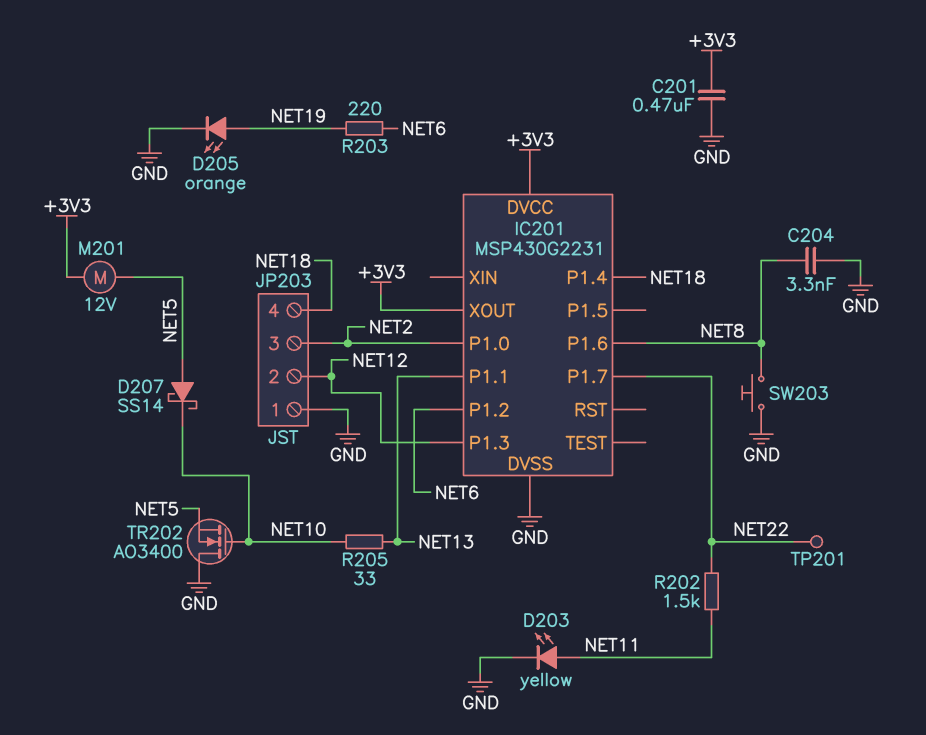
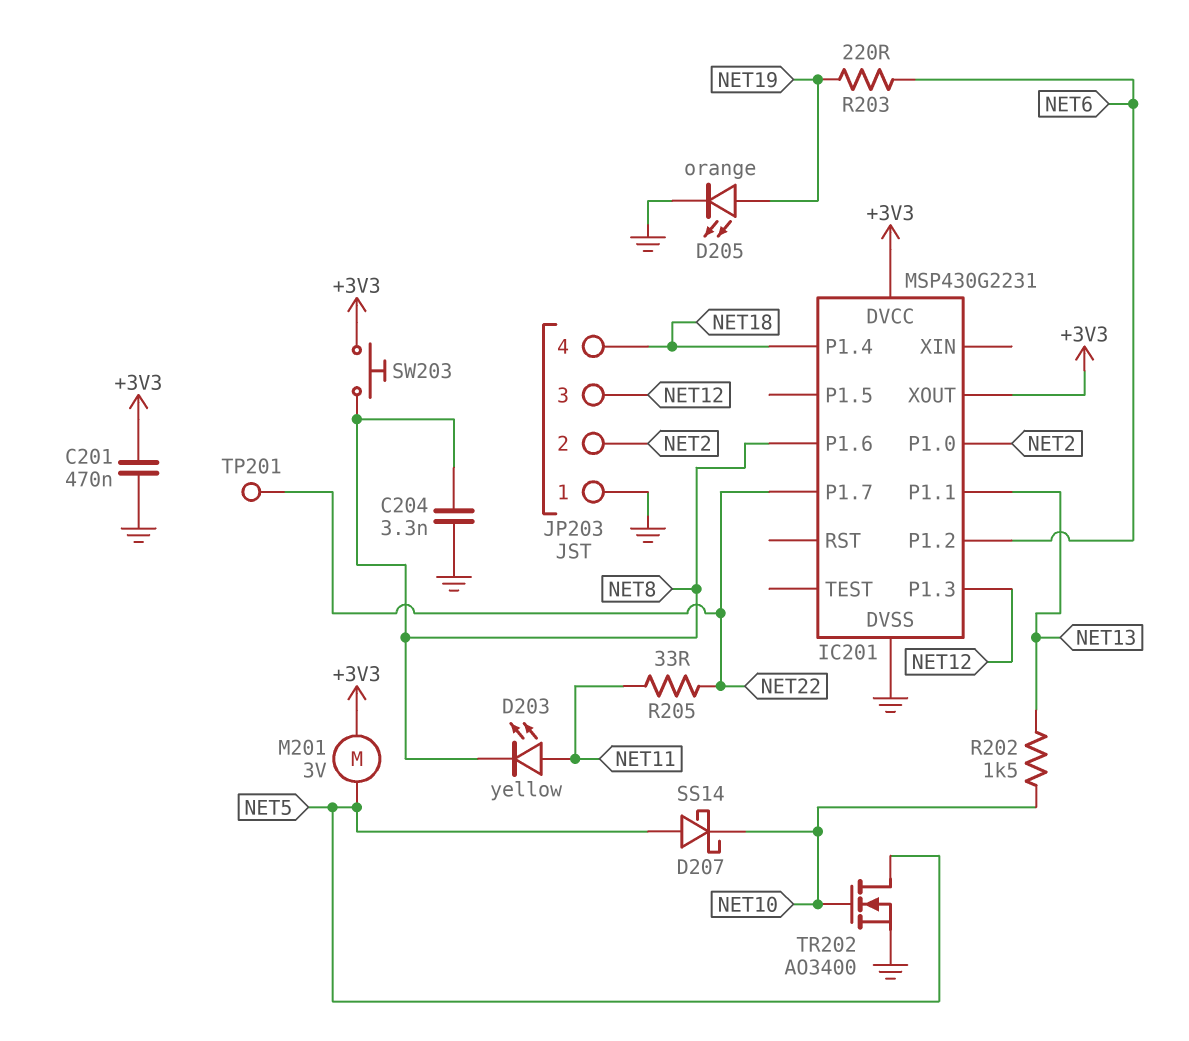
D203: LED yellow (A NET11, K GND) -> LED yellow (A NET11, K NET8)
JP203 pin 2: NET12 -> NET2
JP203 pin 3: NET2 -> NET12
M201: motor 12V (+3V3, NET5) -> motor 3V (+3V3, NET5)
R202: 1.5k (NET11, NET22) -> 1.5k (NET10, NET13)
R205: 33 (NET10, NET13) -> 33 (NET11, NET22)
SW203: button (GND, NET8) -> button (+3V3, NET8)
TR202: NMOS AO3400 (G NET10, D GND, S NET5) -> NMOS AO3400 (G NET10, D NET5, S GND)

